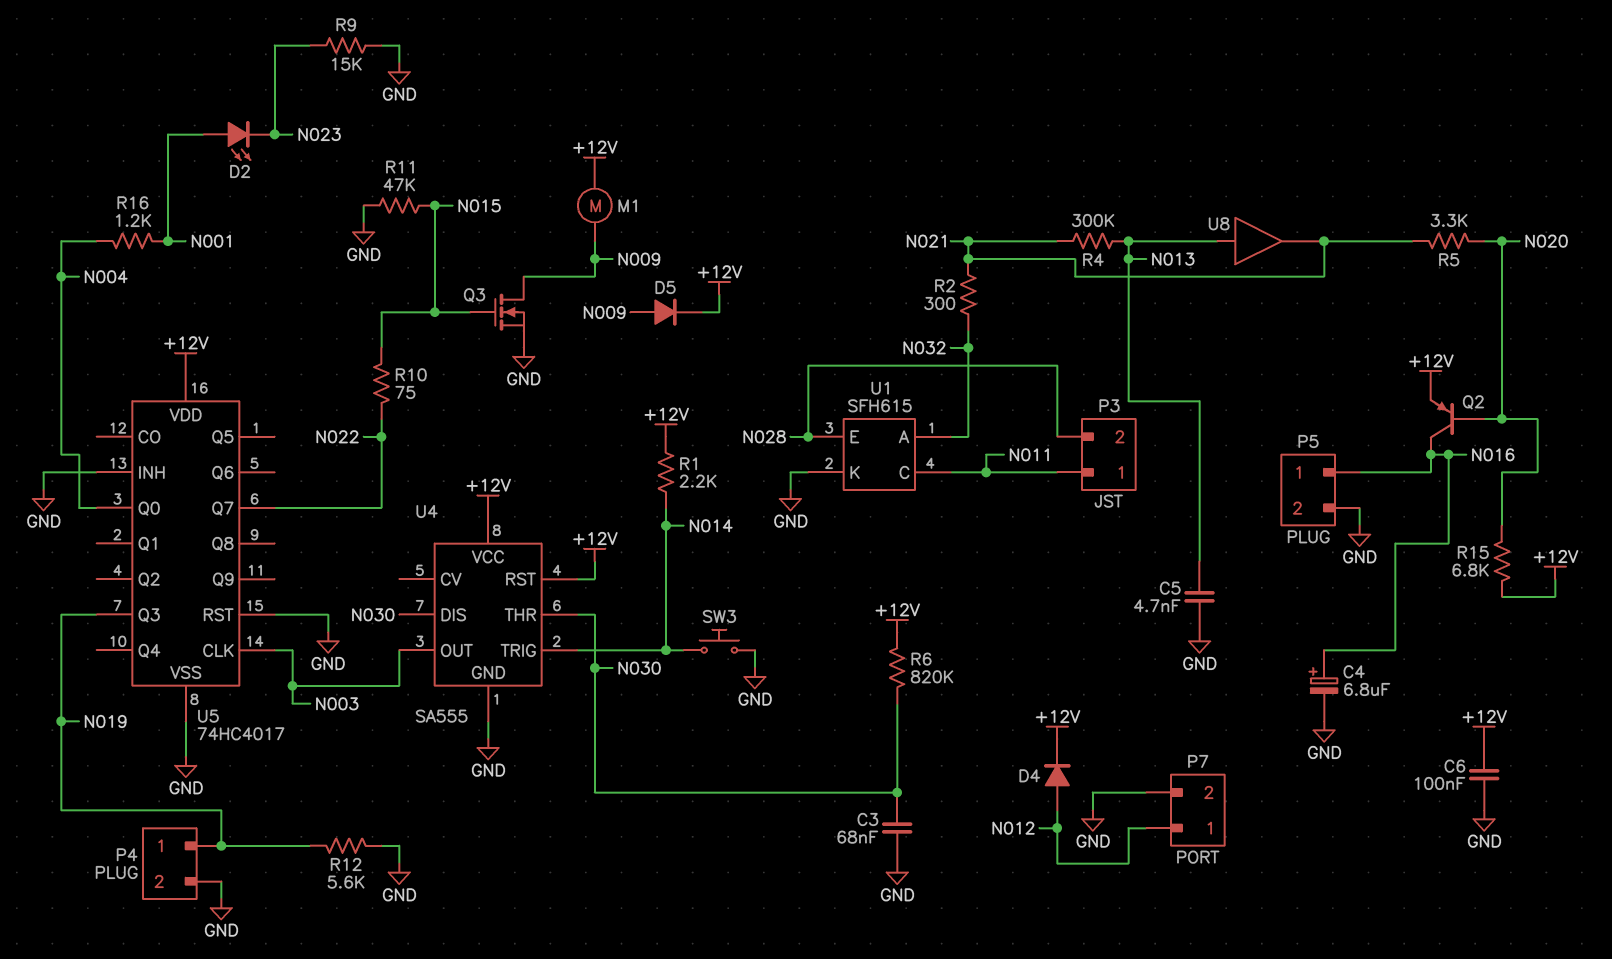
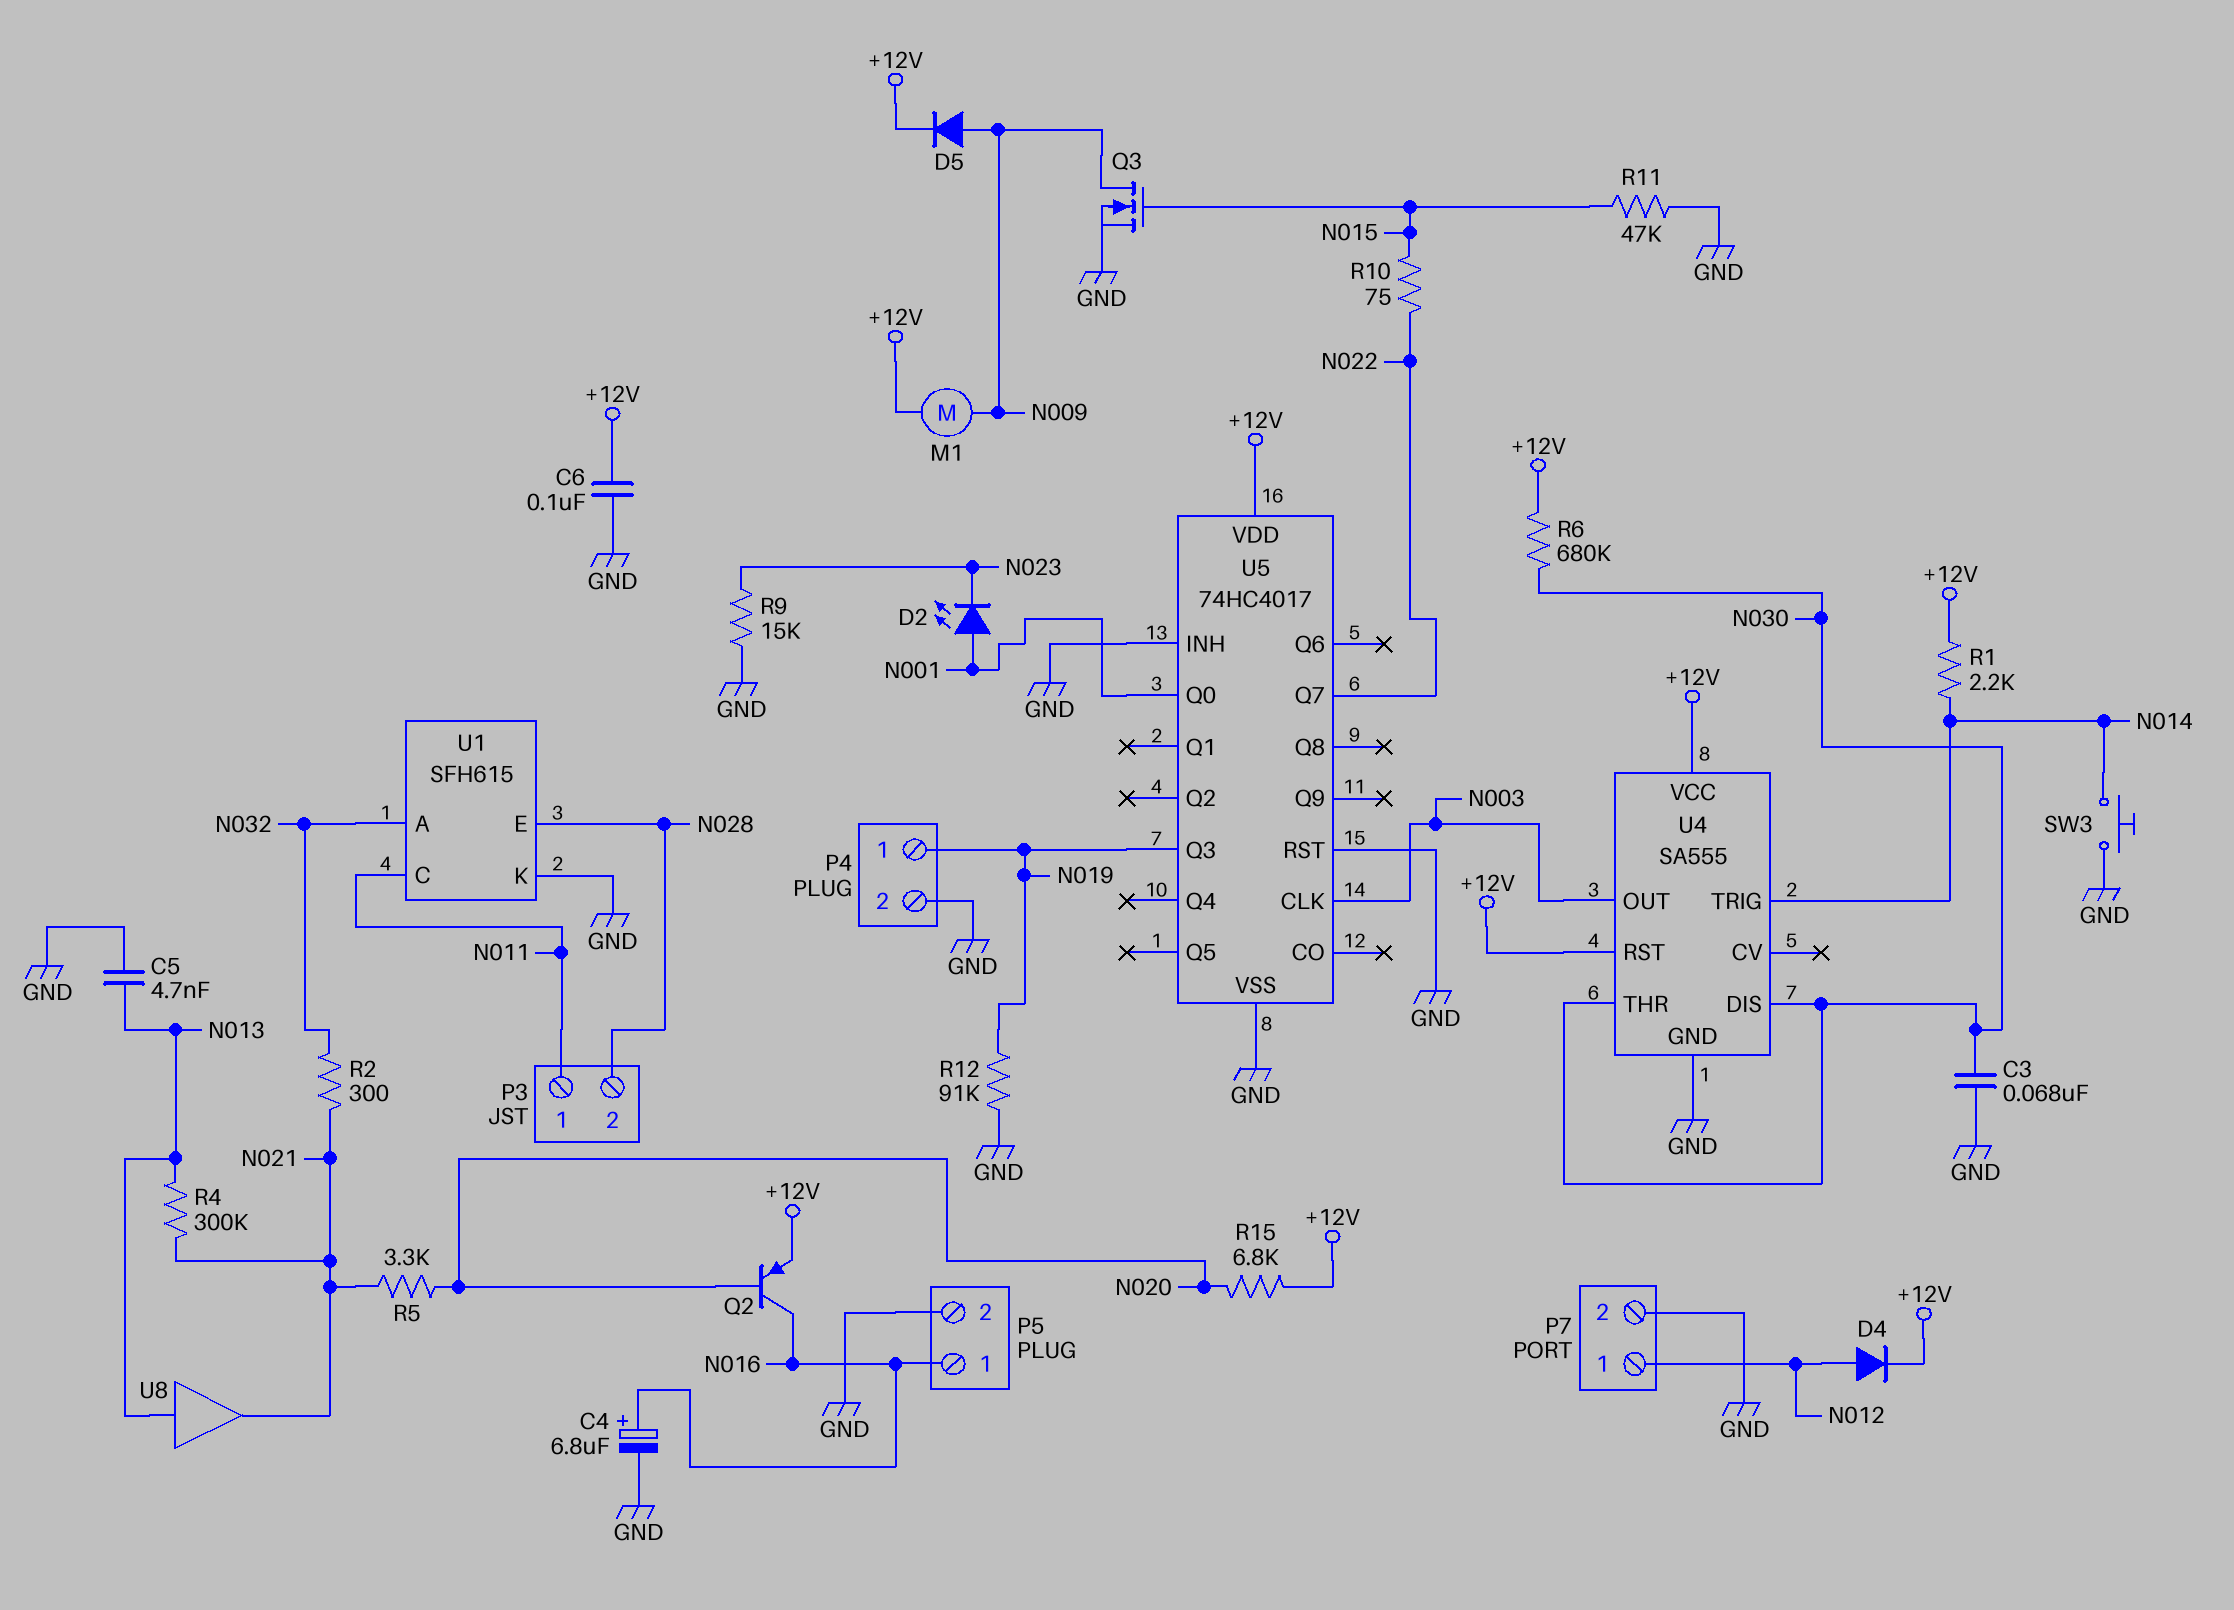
R6: 820k (+12V, N030) -> 680k (+12V, N030)
R12: 5.6k (GND, N019) -> 91k (GND, N019)
R16: 1.2k (N001, N004) -> none
U5 pin Q0: N004 -> N001

